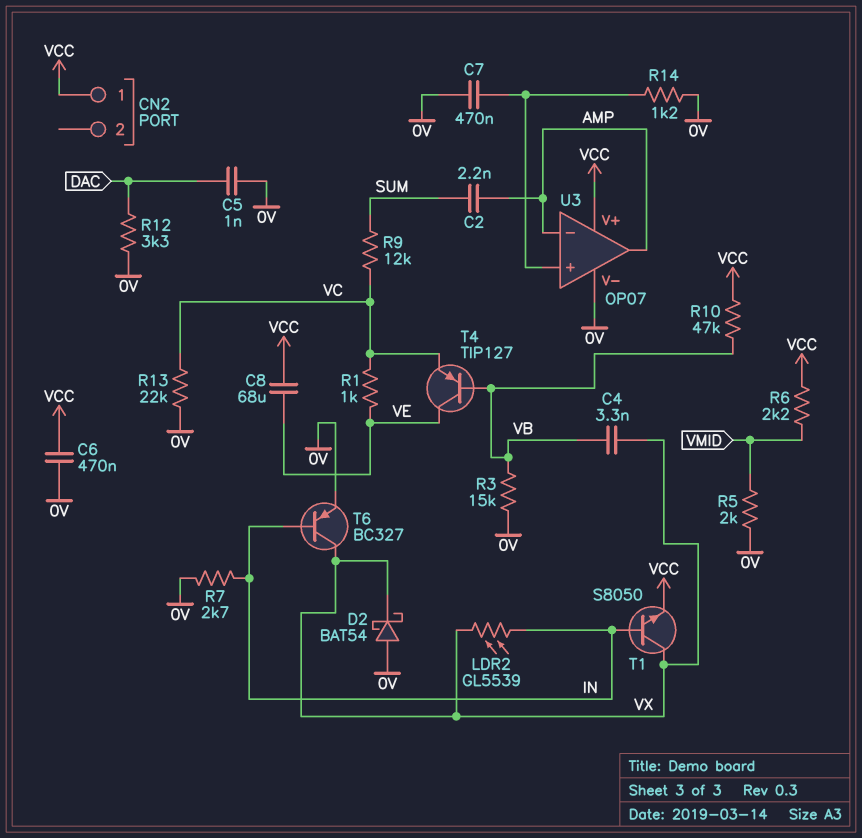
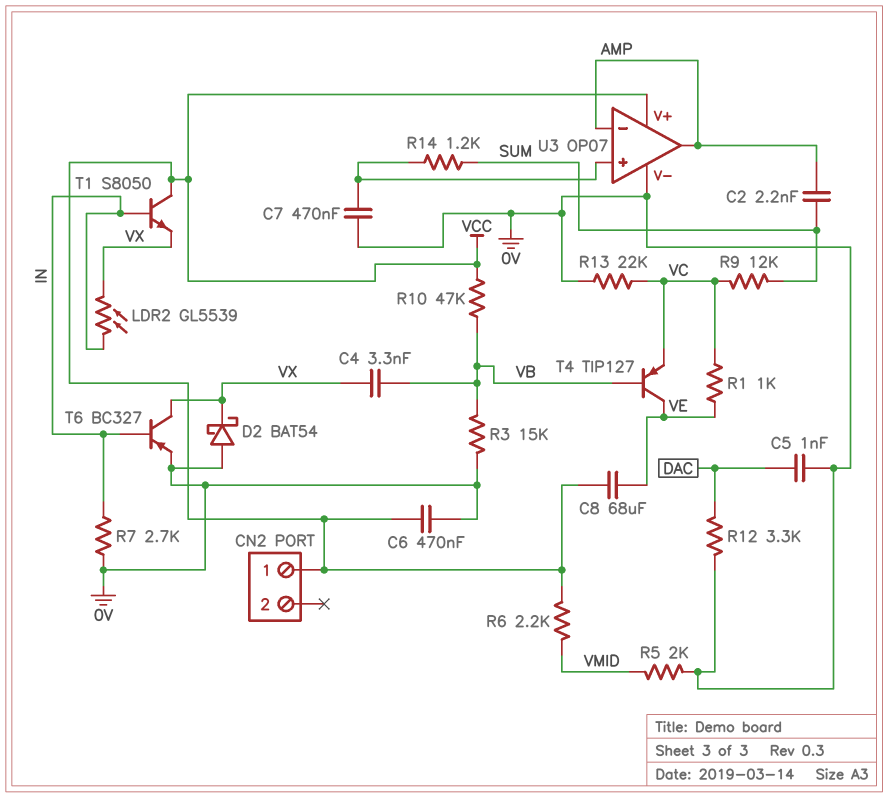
R14: 1.2k (0V, U3/in+) -> 1.2k (SUM, U3/in+)
T1: NPN S8050 (B IN, C VX, E VCC) -> NPN S8050 (B IN, C VCC, E VX)

